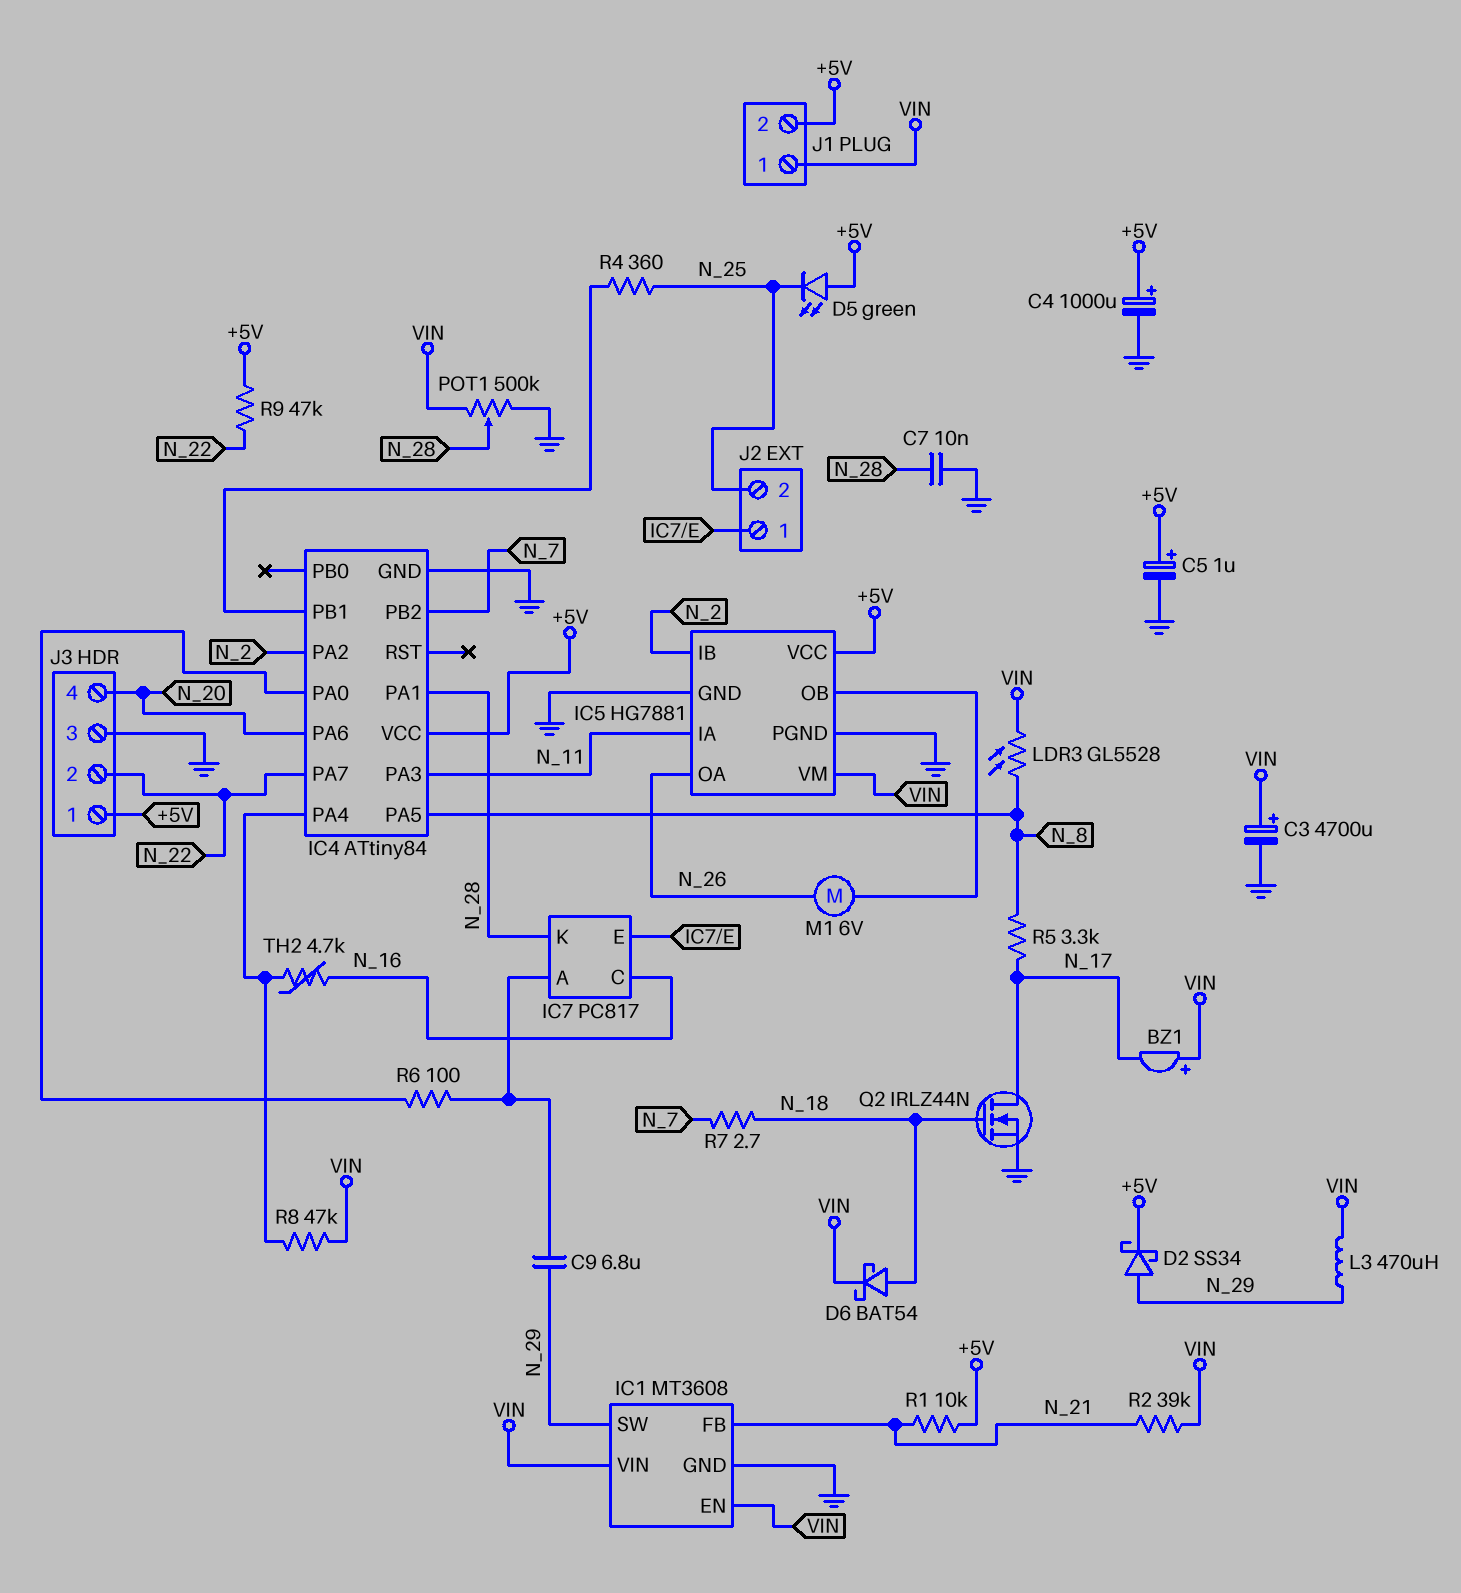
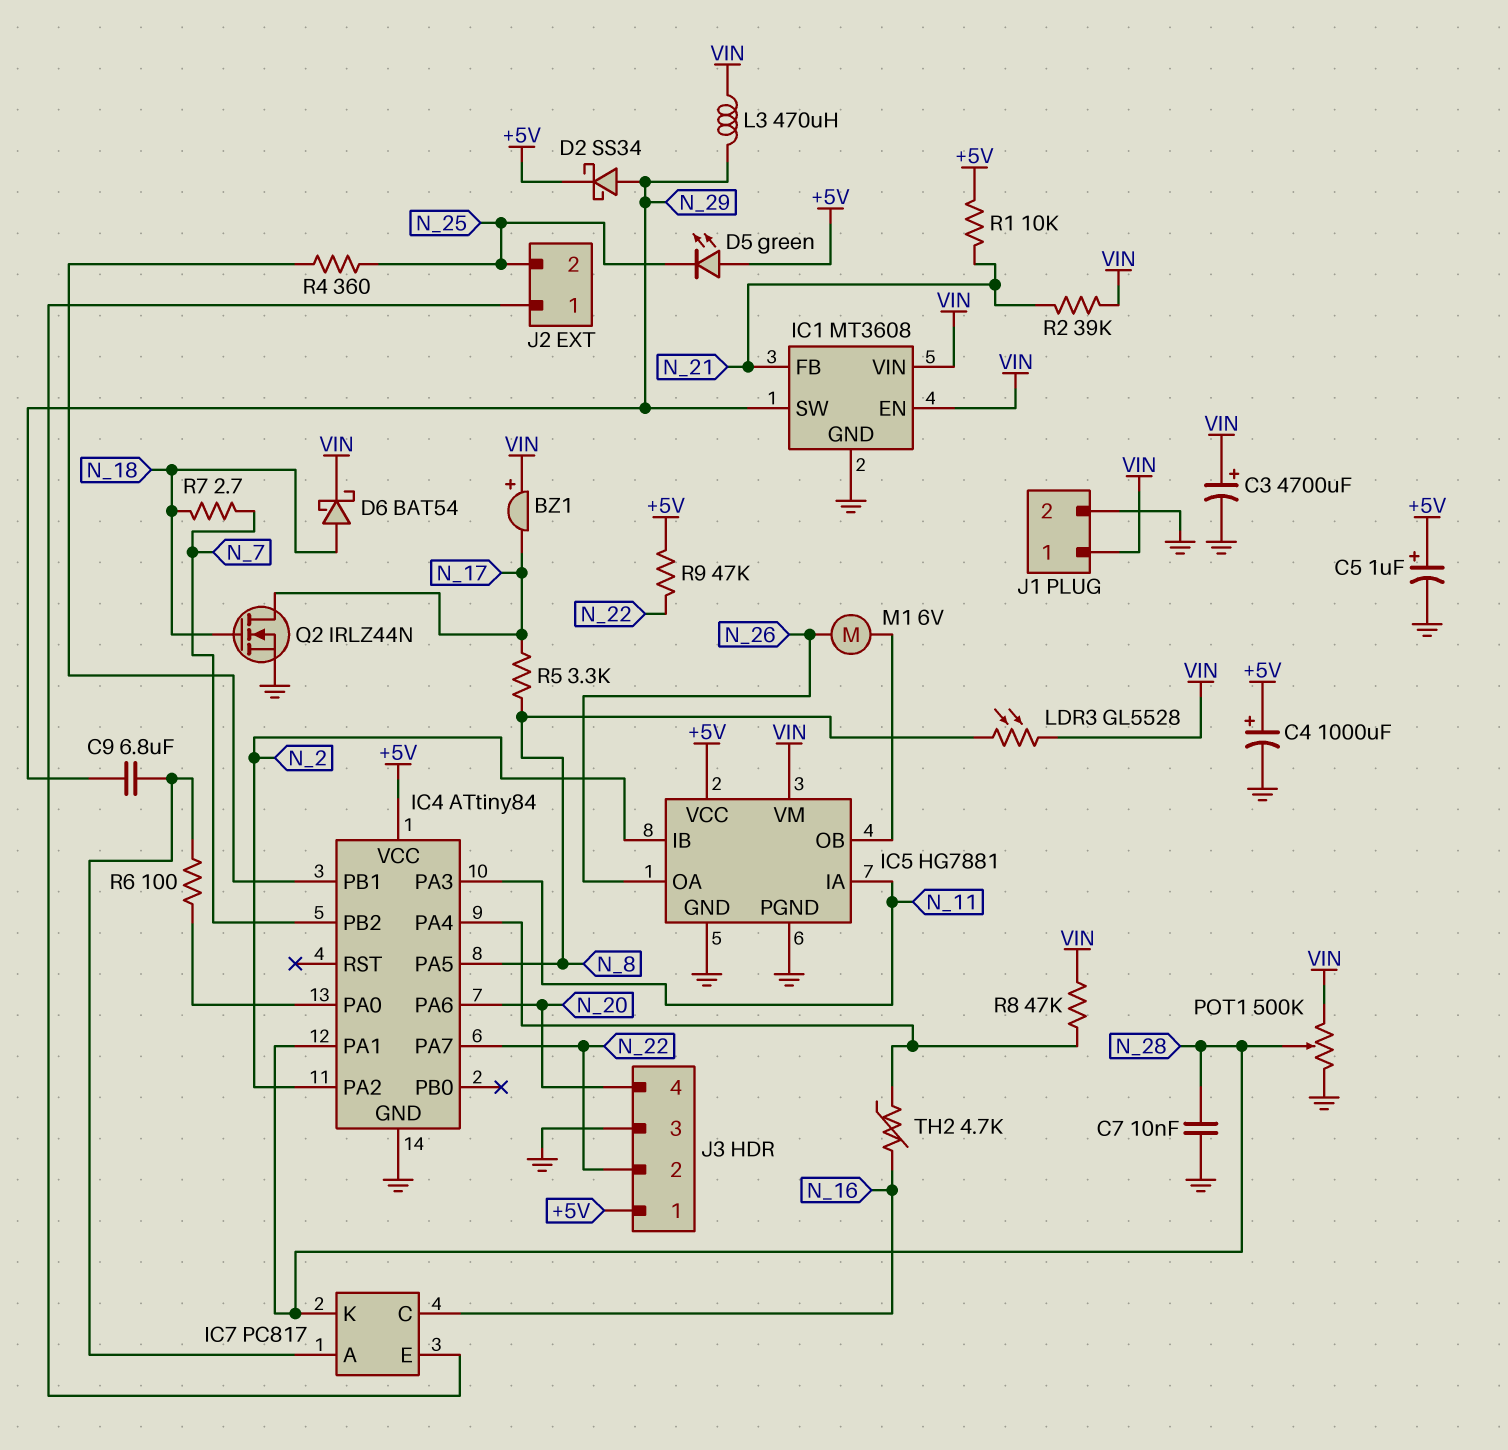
J1 pin 2: +5V -> GND

